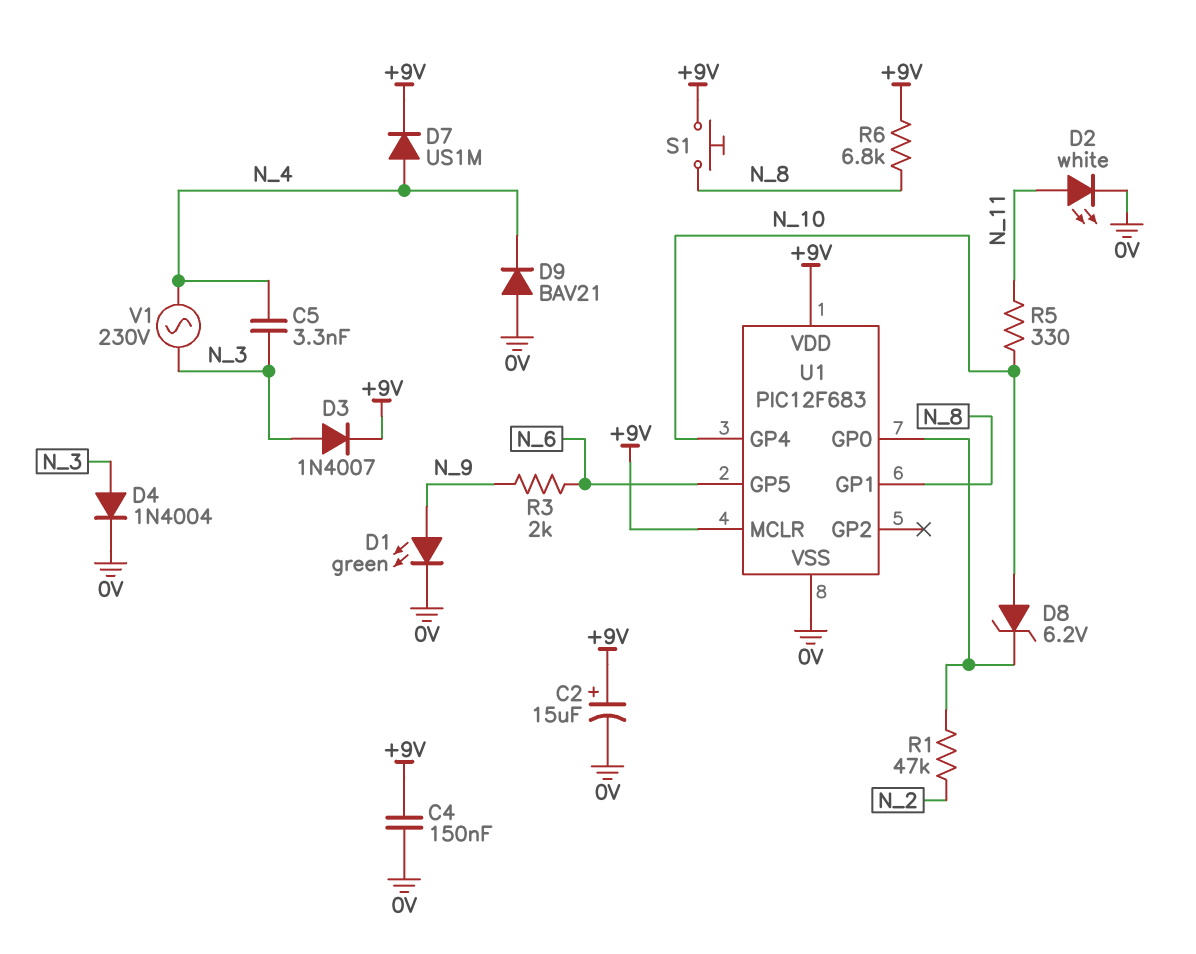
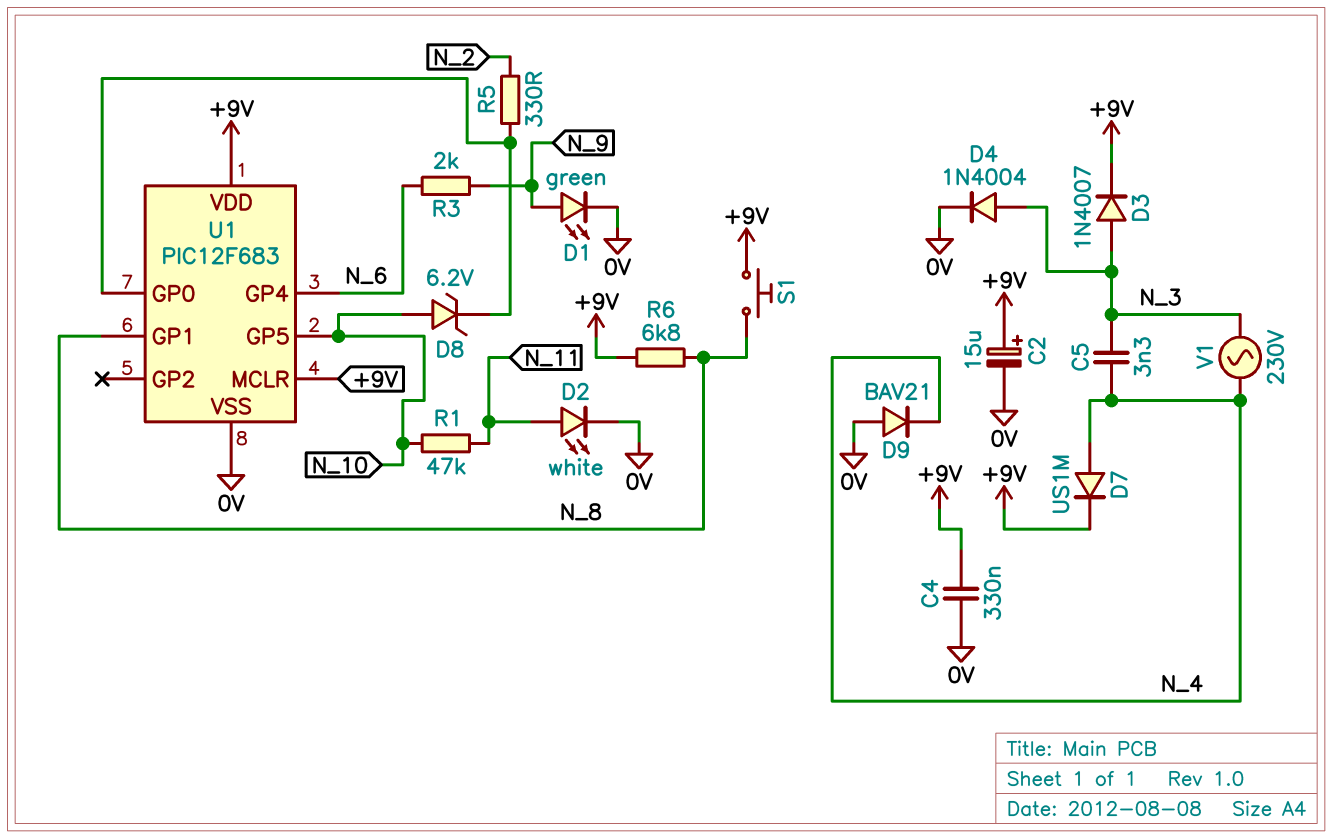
C4: 150nF (+9V, 0V) -> 330nF (+9V, 0V)
R1: 47k (N_2, U1/GP0) -> 47k (N_10, N_11)
R5: 330 (N_10, N_11) -> 330 (N_2, U1/GP0)
U1 pin GP4: N_10 -> N_6
U1 pin GP5: N_6 -> N_10

